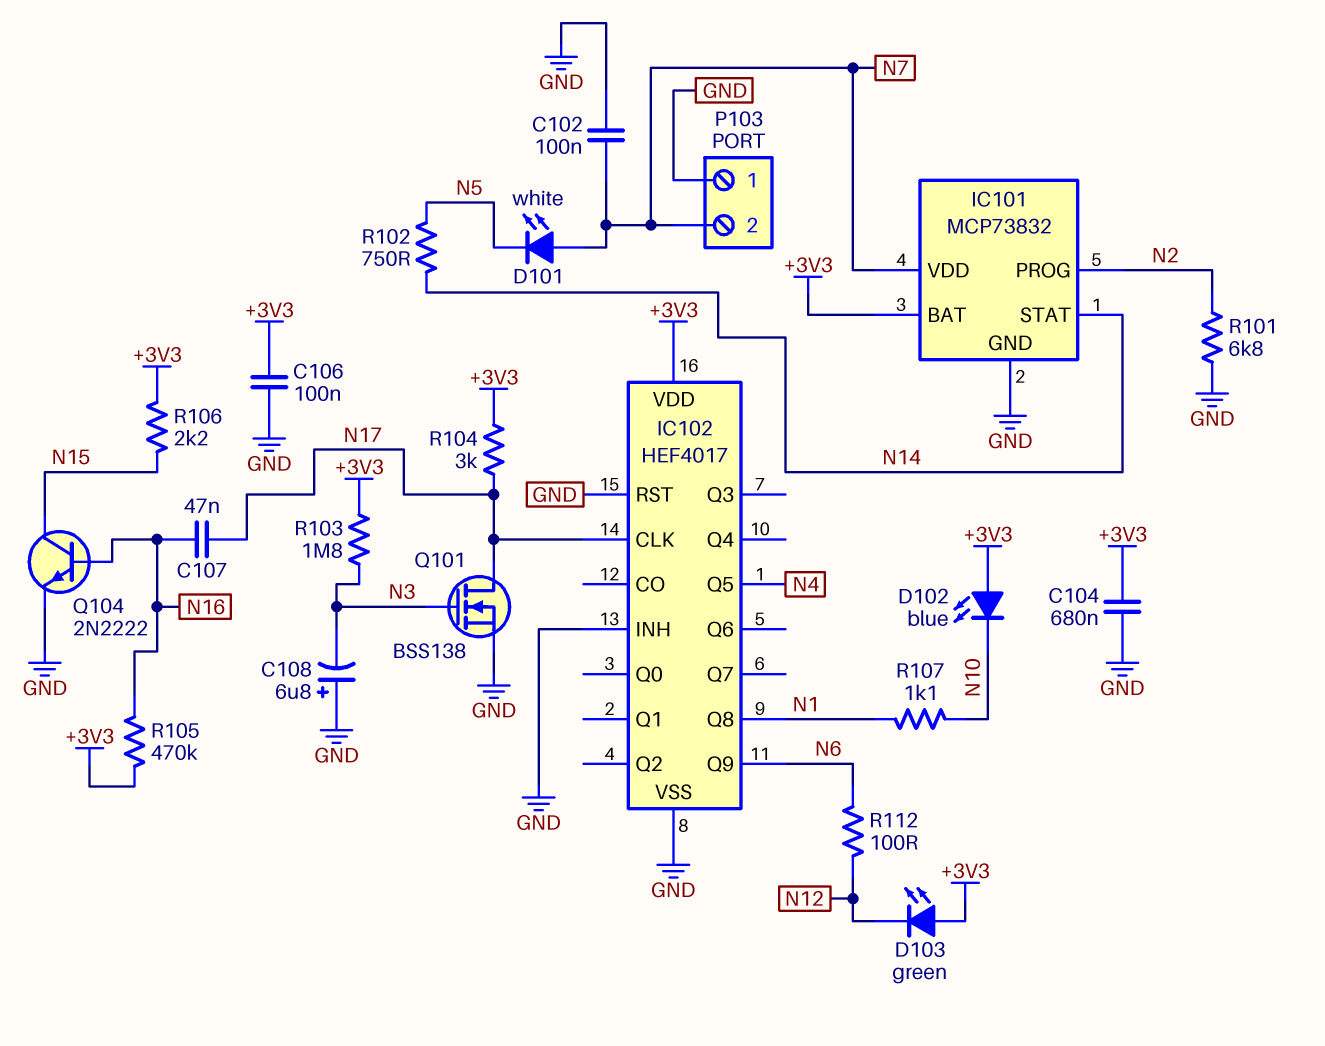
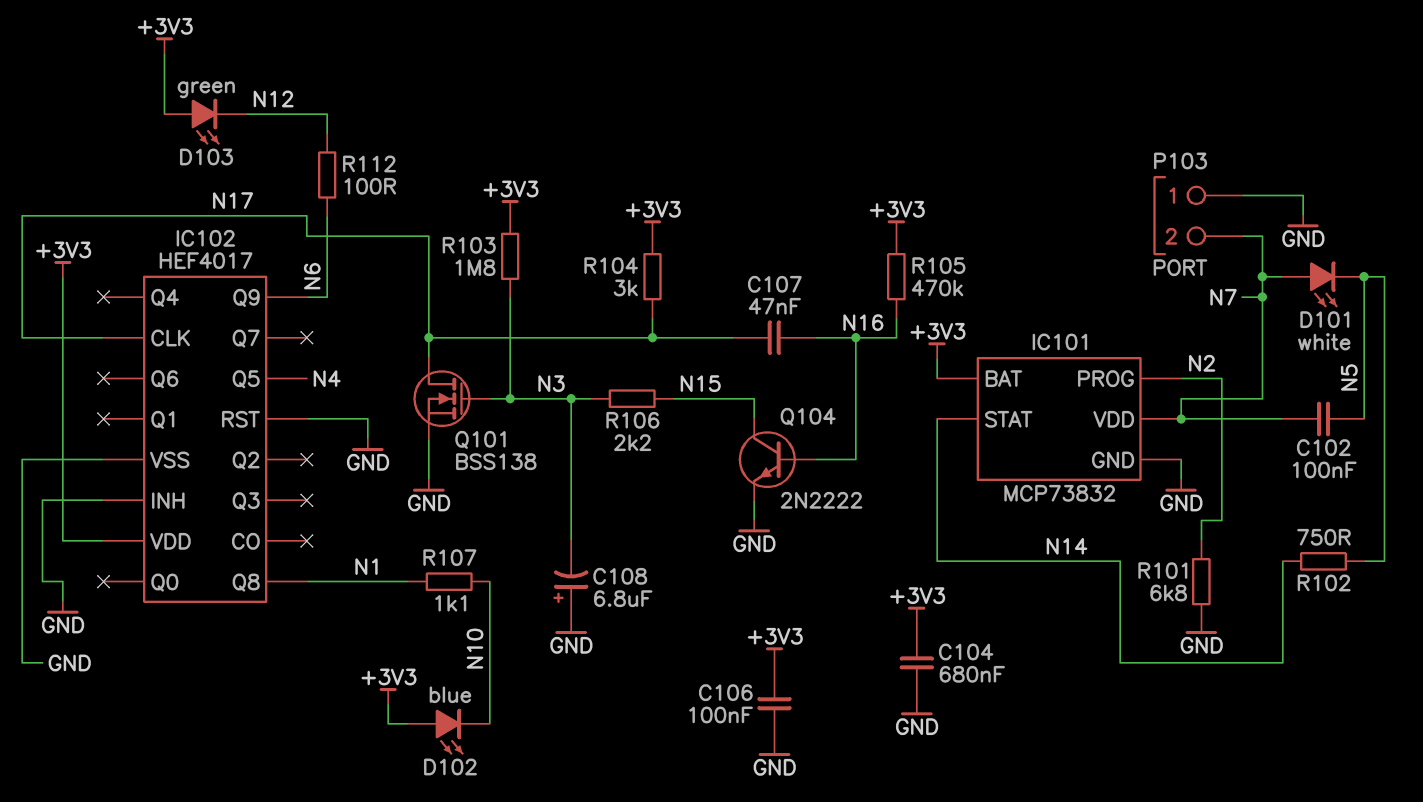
C102: 100nF (GND, N7) -> 100nF (N5, N7)
R106: 2.2k (+3V3, N15) -> 2.2k (N3, N15)

